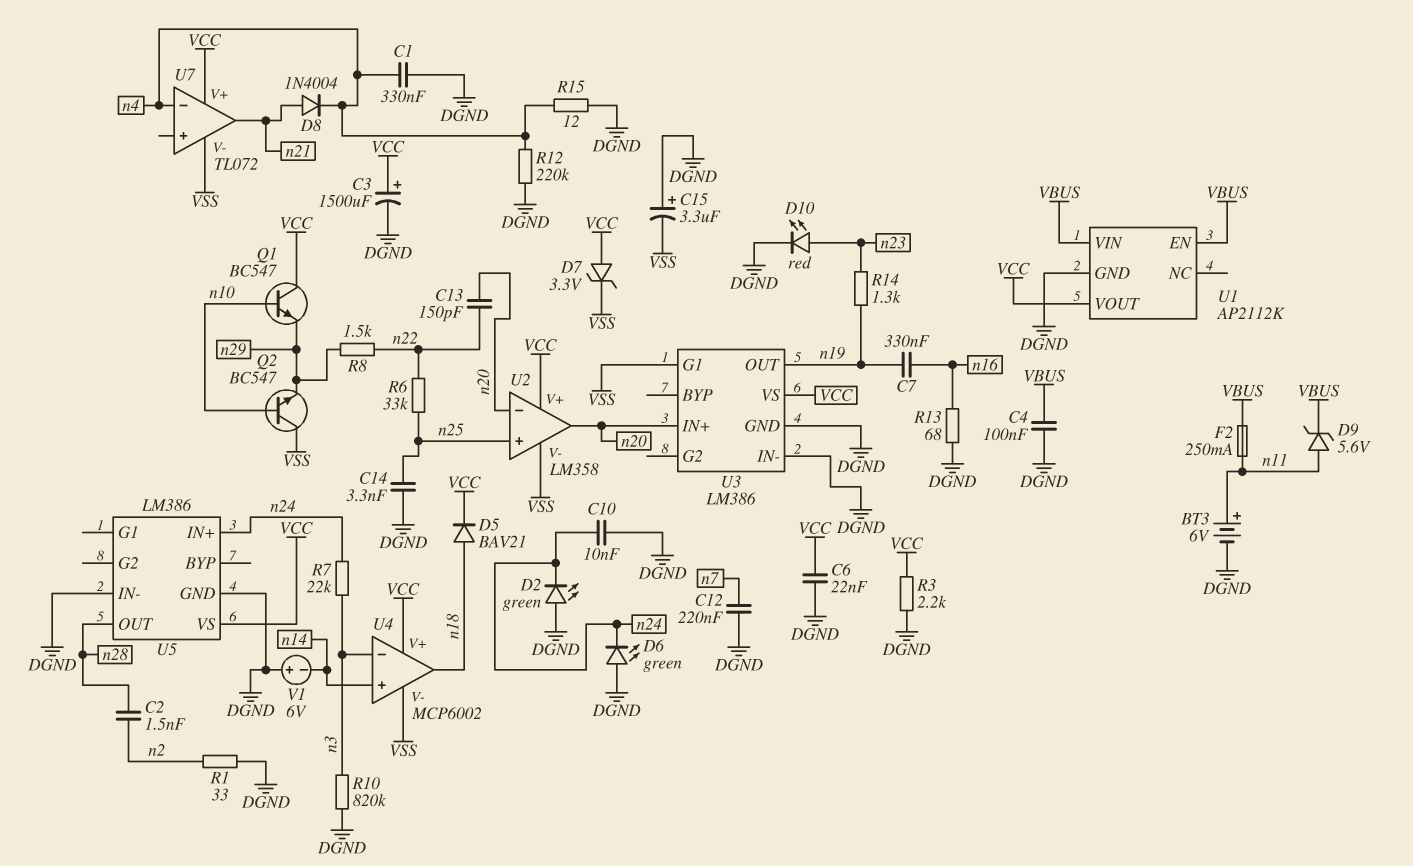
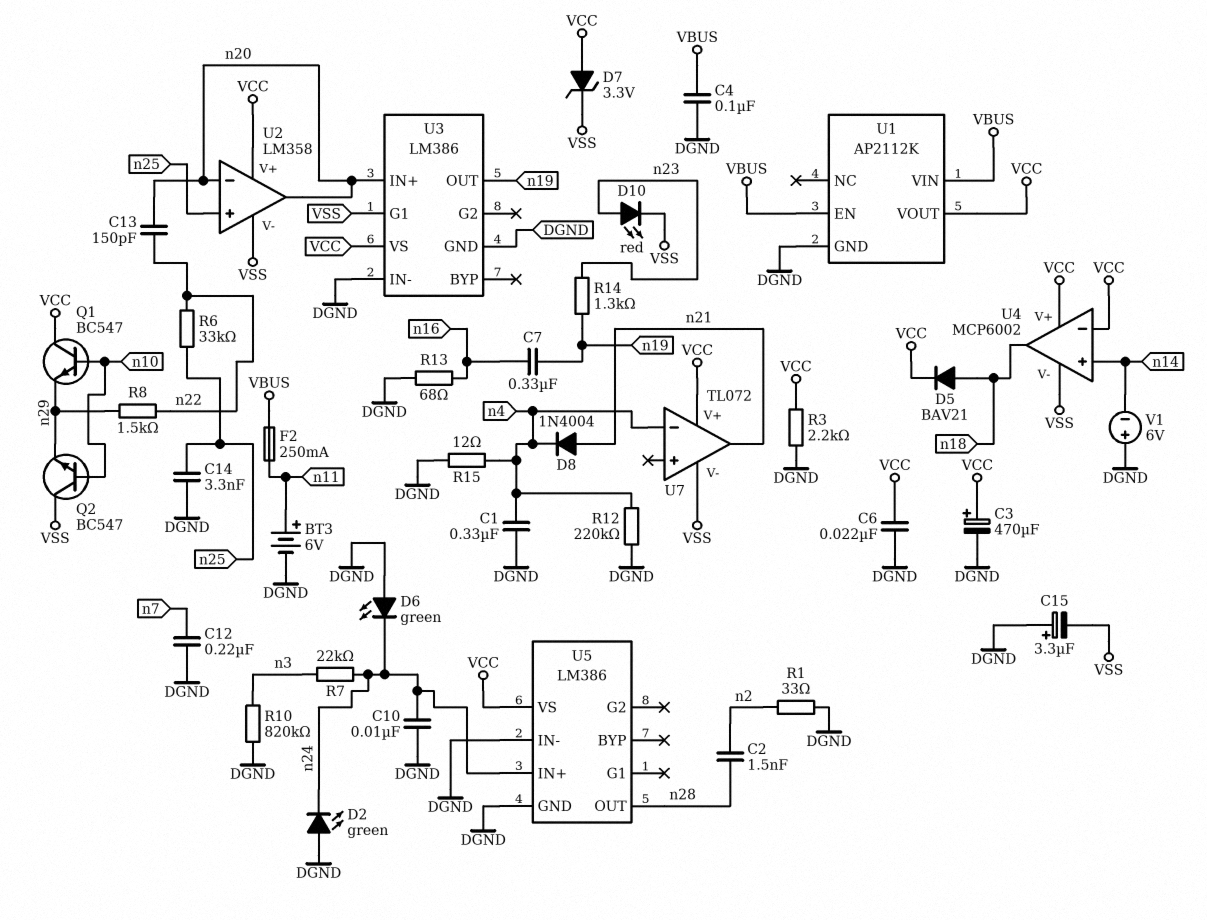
C3: 1500uF (plus VCC, minus DGND) -> 470uF (plus VCC, minus DGND)
D9: zener 5.6V (A n11, K VBUS) -> none
D10: LED red (A n23, K DGND) -> LED red (A n23, K VSS)
U4 pin in-: n3 -> VCC

